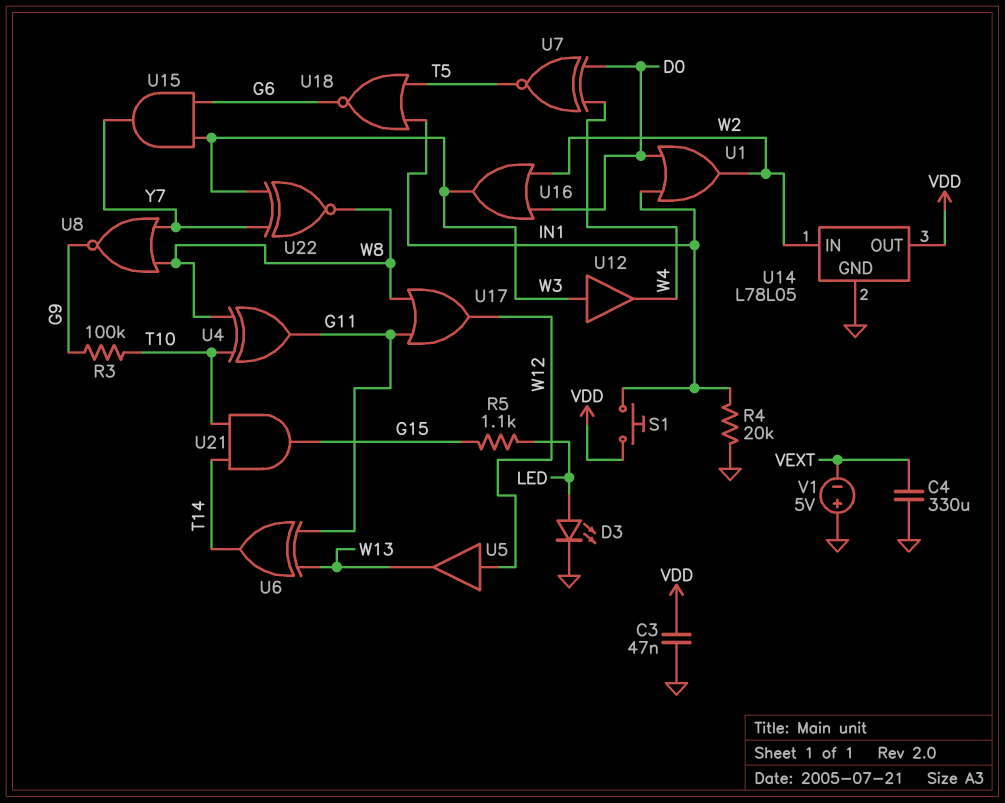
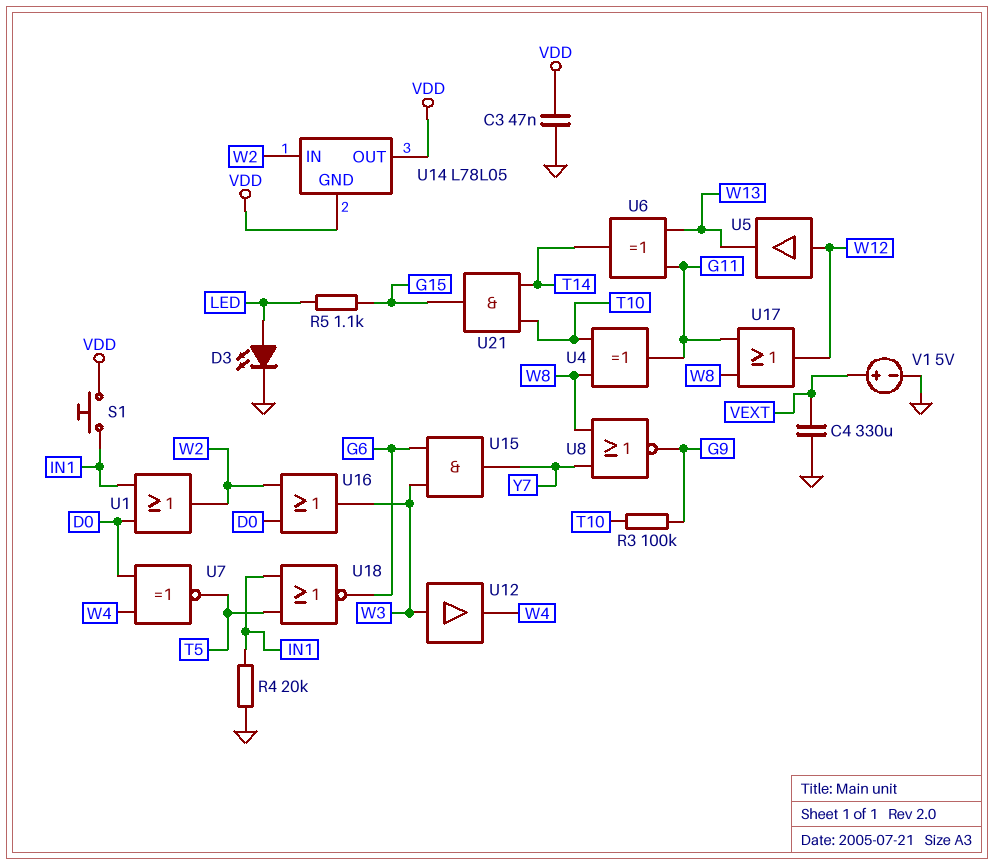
U14 pin GND: GND -> VDD
U22: XNOR (in W3, in Y7, out W8) -> none
V1: 5V (plus GND, minus VEXT) -> 5V (plus VEXT, minus GND)

